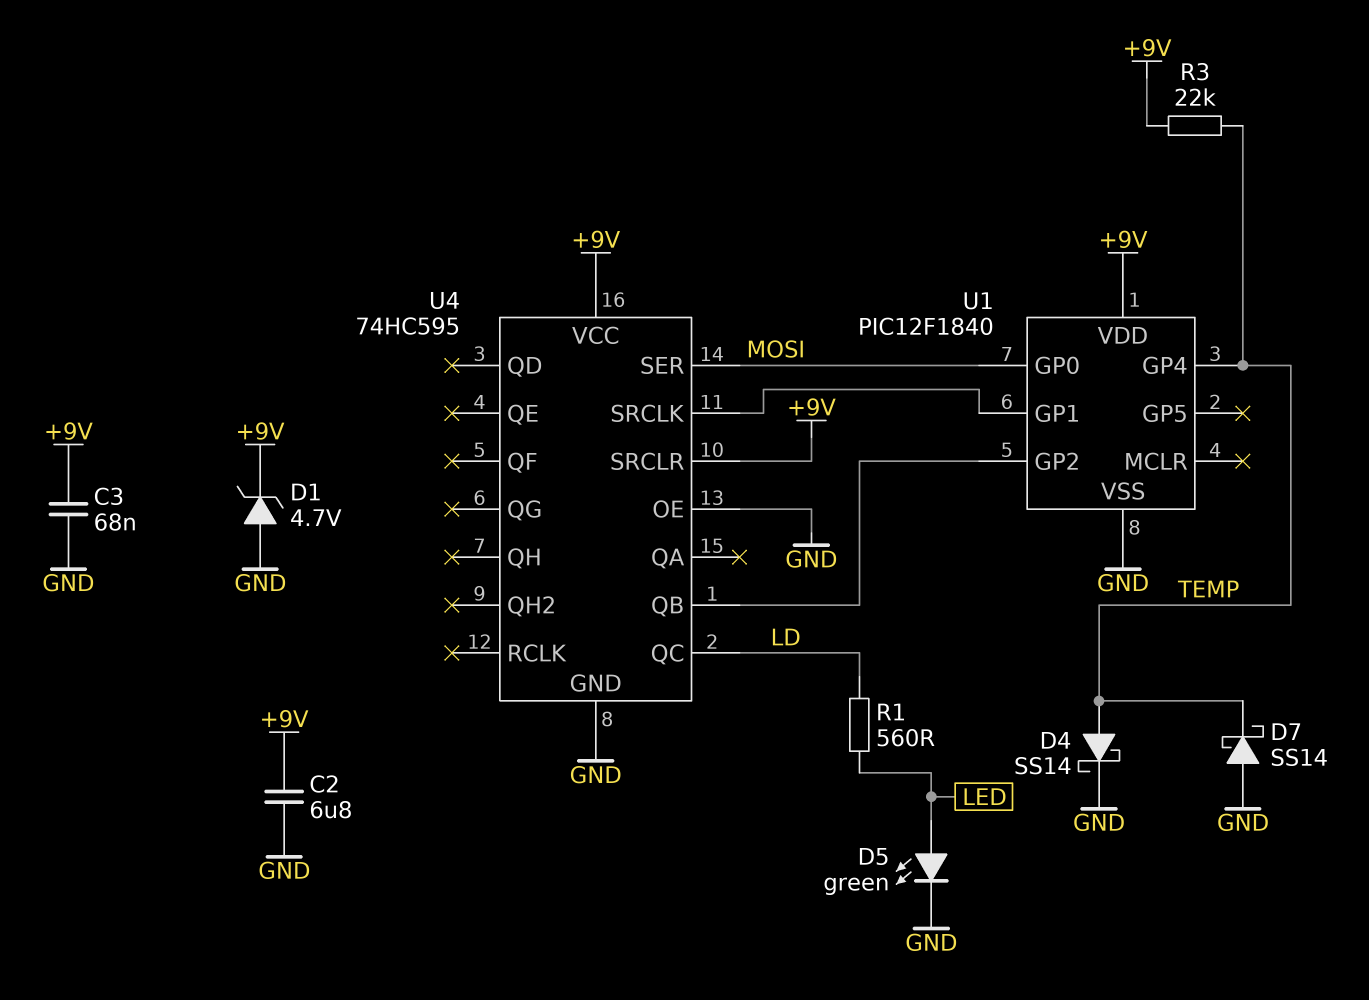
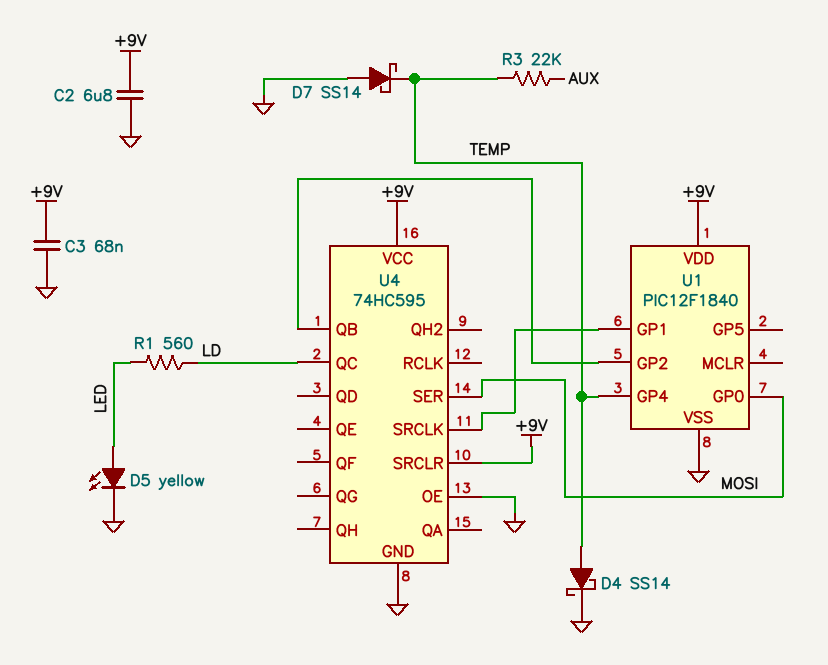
D1: zener 4.7V (A GND, K +9V) -> none
D5: LED green (A LED, K GND) -> LED yellow (A LED, K GND)
R3: 22k (+9V, TEMP) -> 22k (AUX, TEMP)

